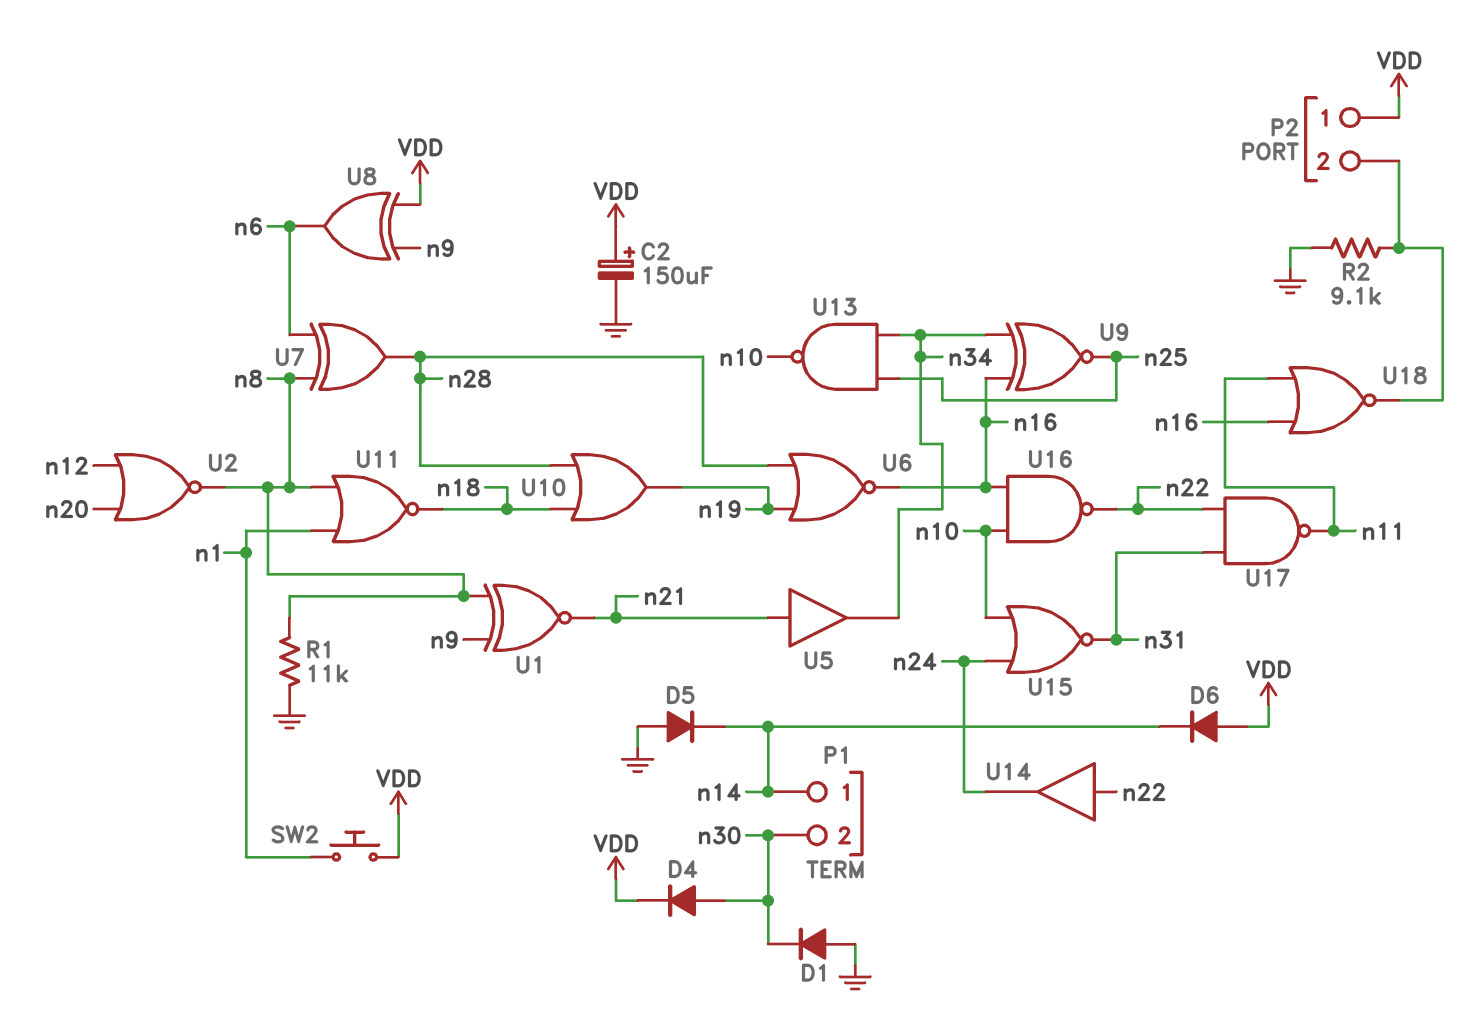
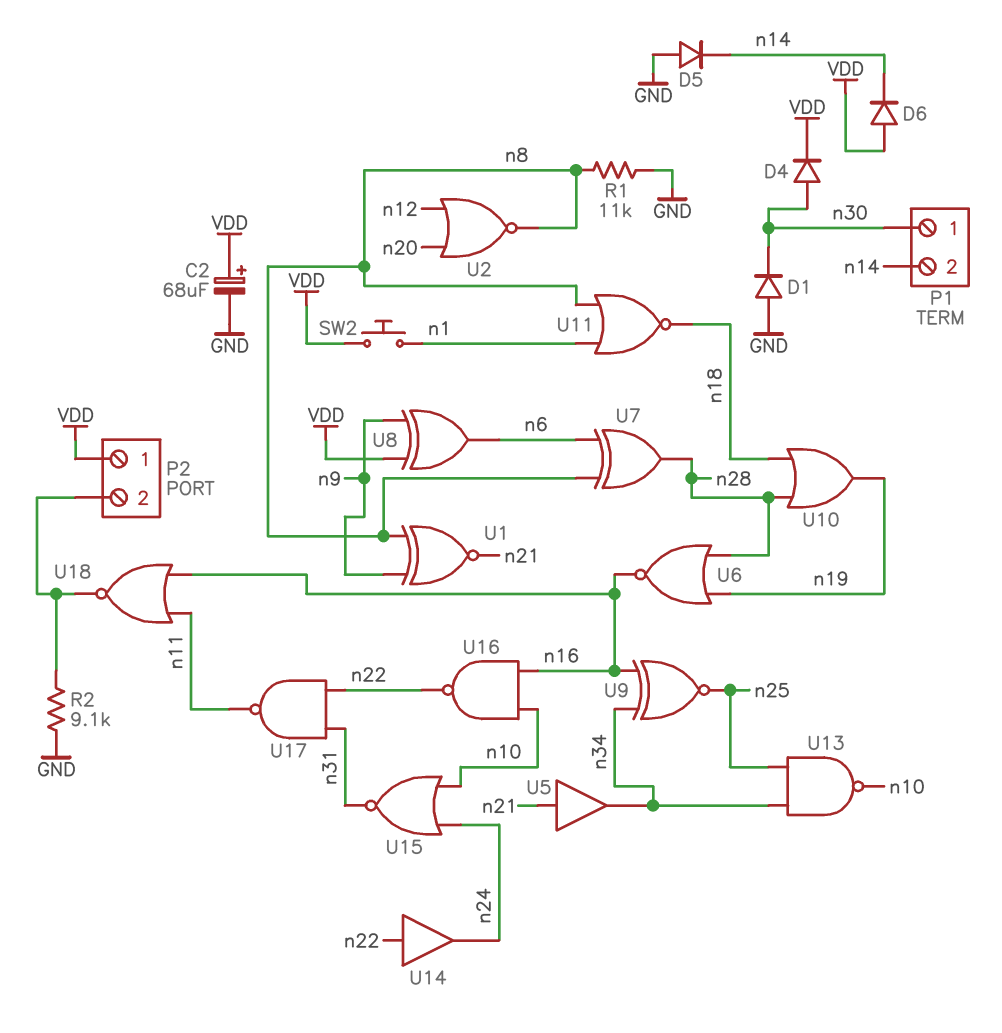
C2: 150uF (plus VDD, minus GND) -> 68uF (plus VDD, minus GND)
P1 pin 1: n14 -> n30
P1 pin 2: n30 -> n14

